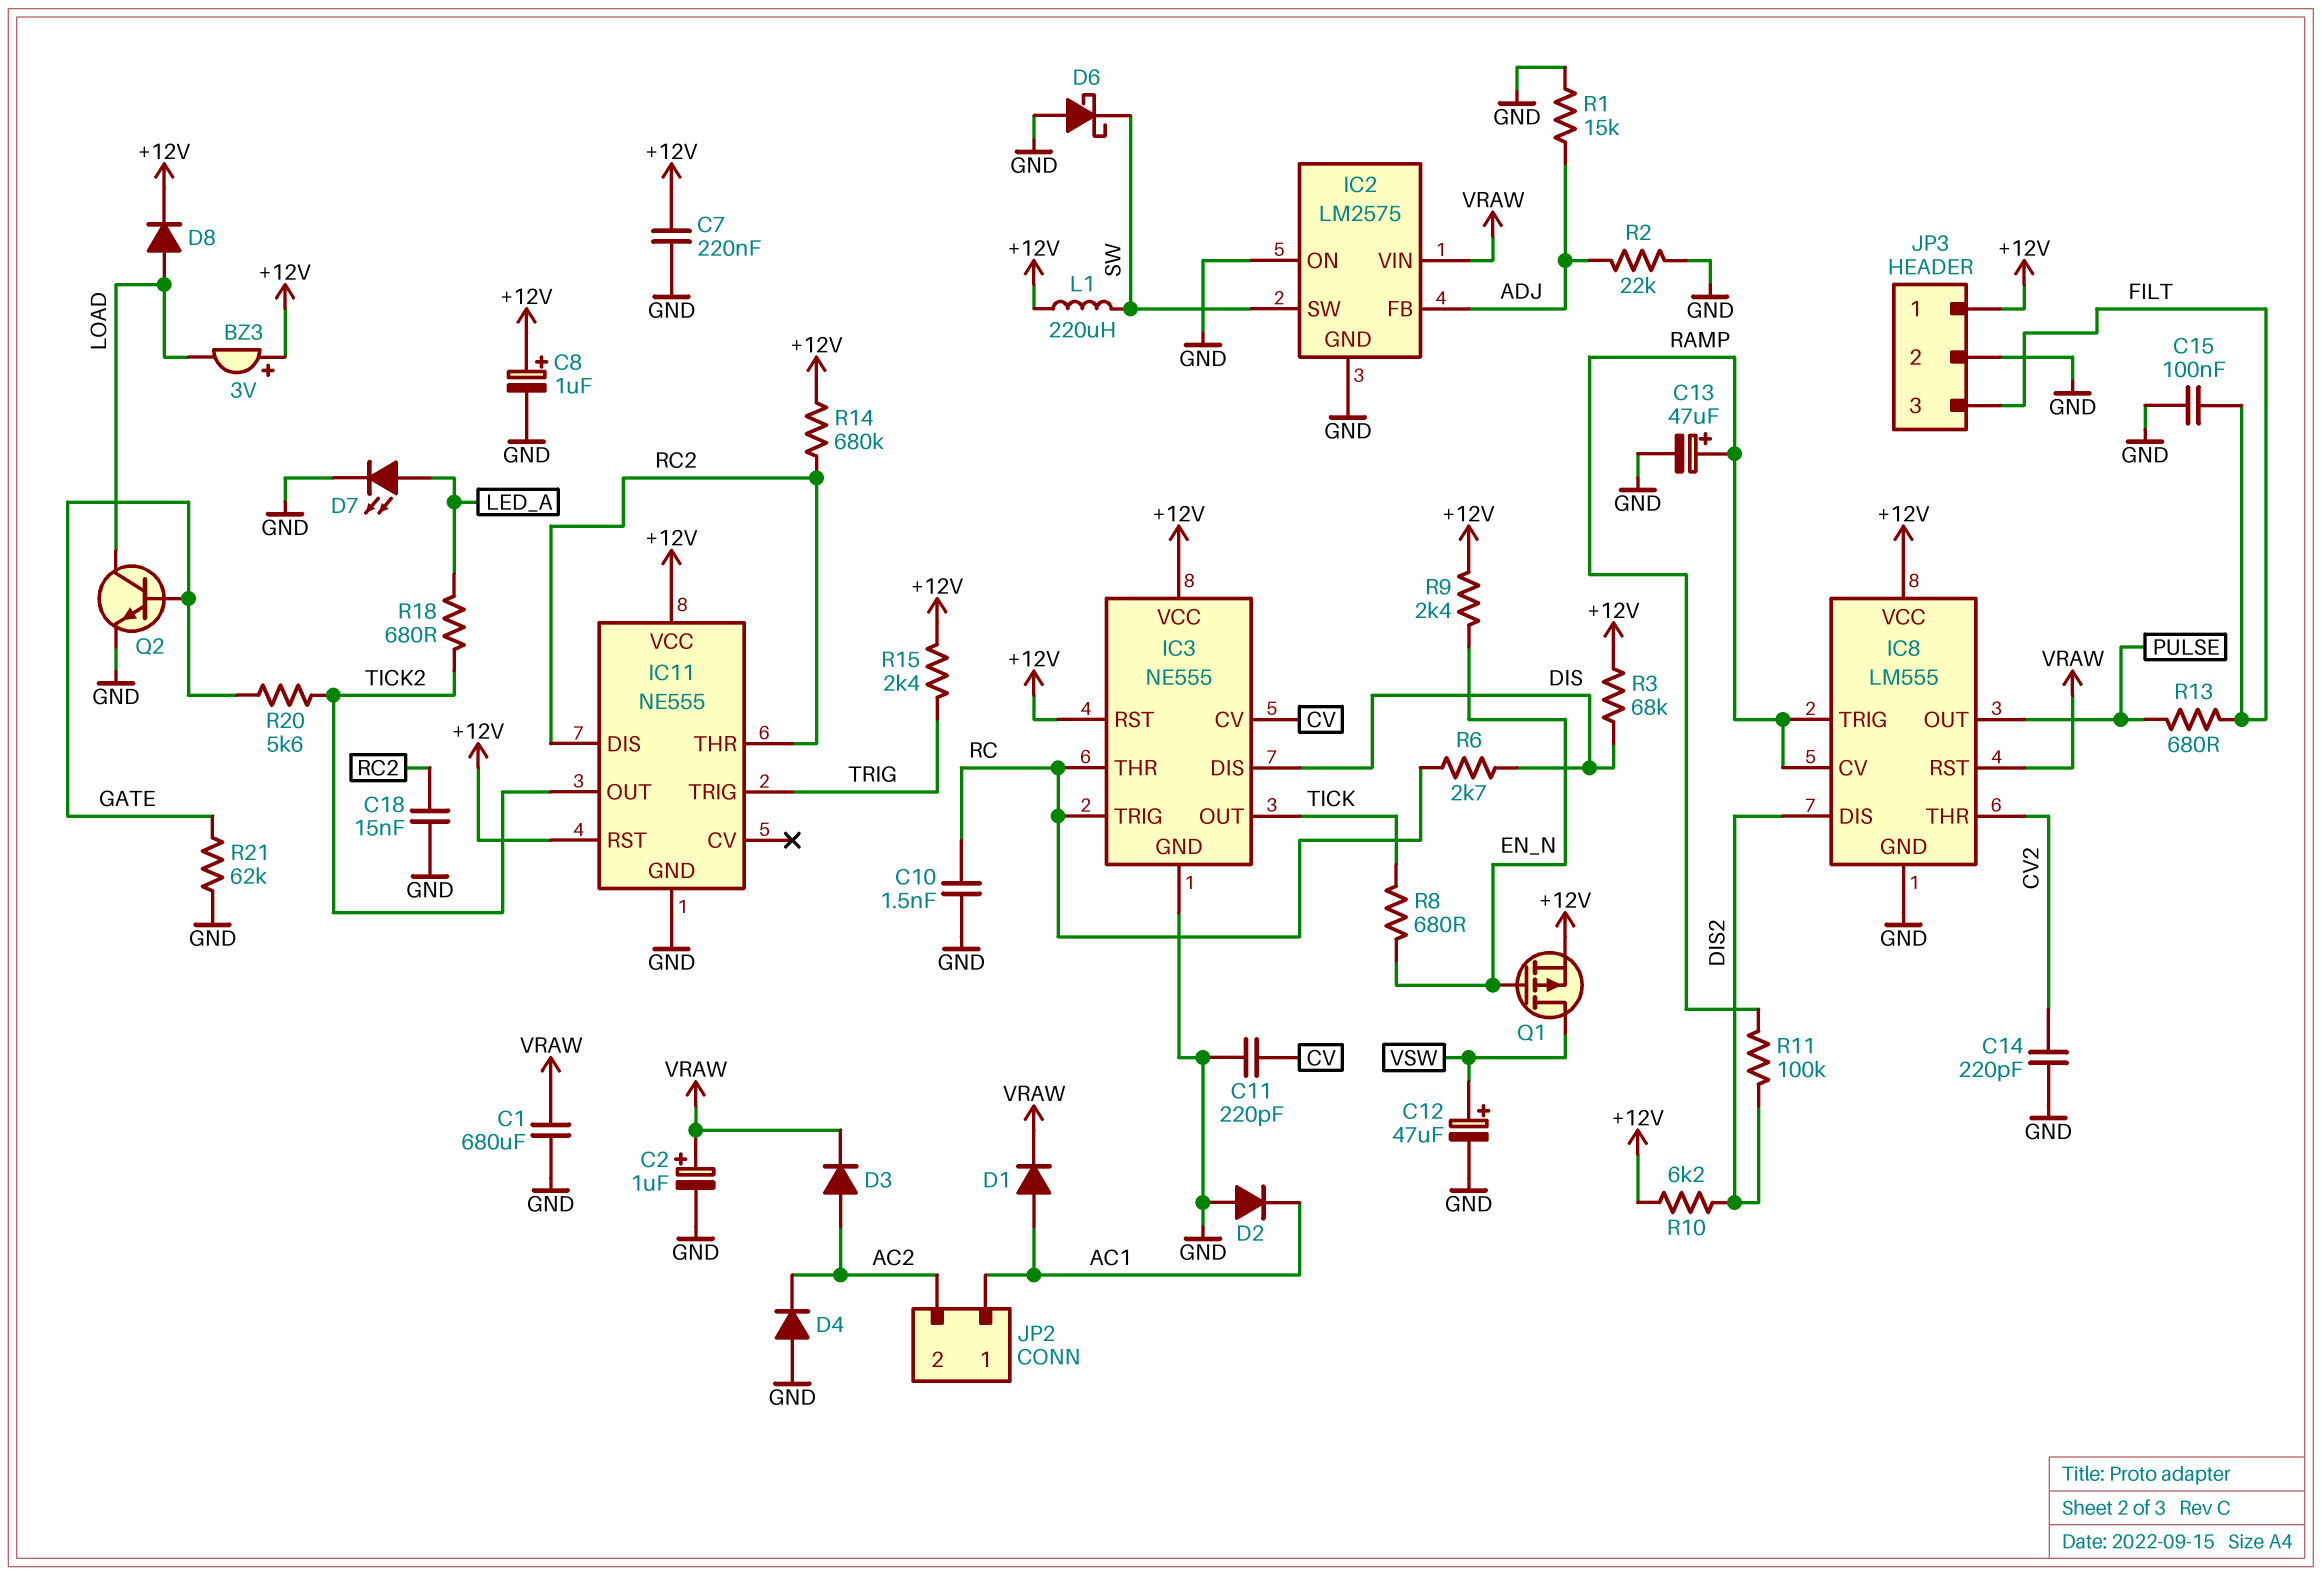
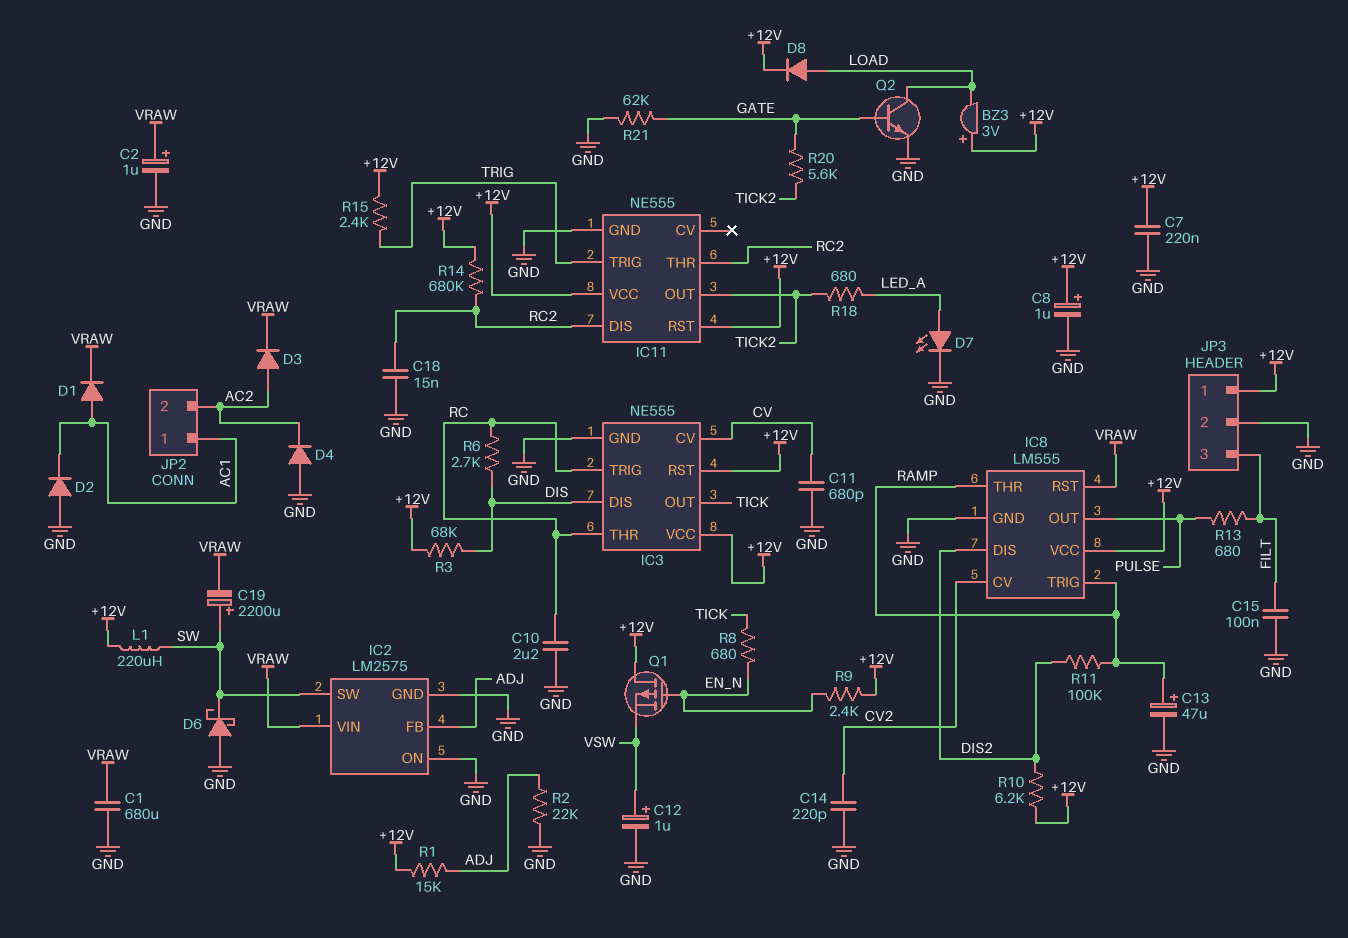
C10: 1.5nF (GND, RC) -> 2.2uF (GND, RC)
C11: 220pF (CV, GND) -> 680pF (CV, GND)
C12: 47uF (plus VSW, minus GND) -> 1uF (plus VSW, minus GND)
C19: none -> 2200uF (plus SW, minus VRAW)
IC8 pin CV: RAMP -> CV2
IC8 pin THR: CV2 -> RAMP
Q1: PMOS (G EN_N, D VSW, S +12V) -> PMOS (G EN_N, D +12V, S VSW)
R1: 15k (ADJ, GND) -> 15k (+12V, ADJ)

